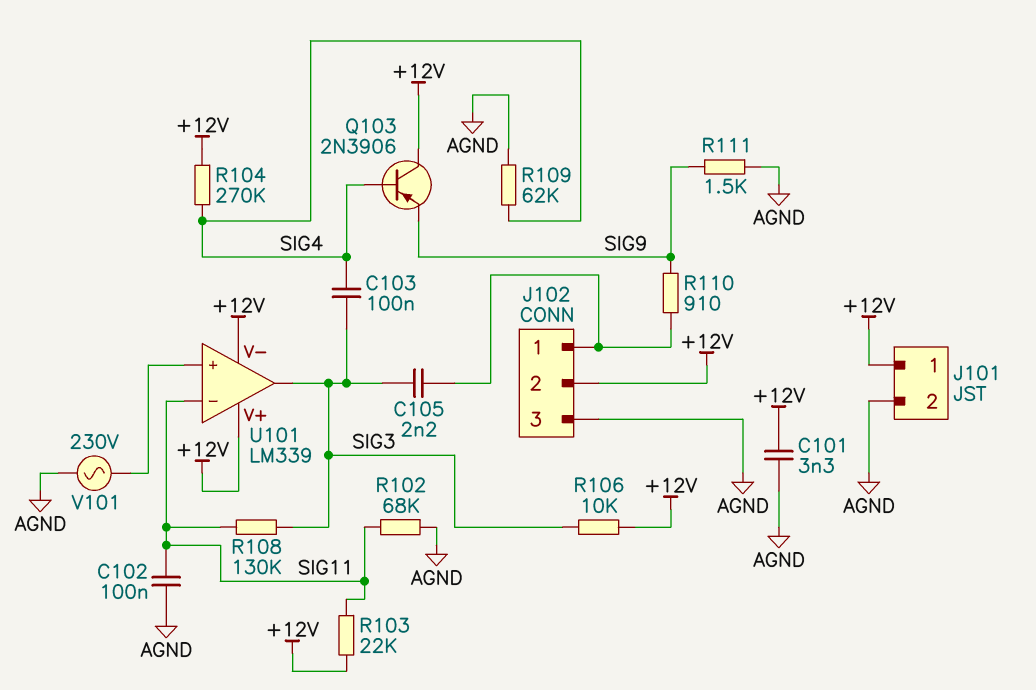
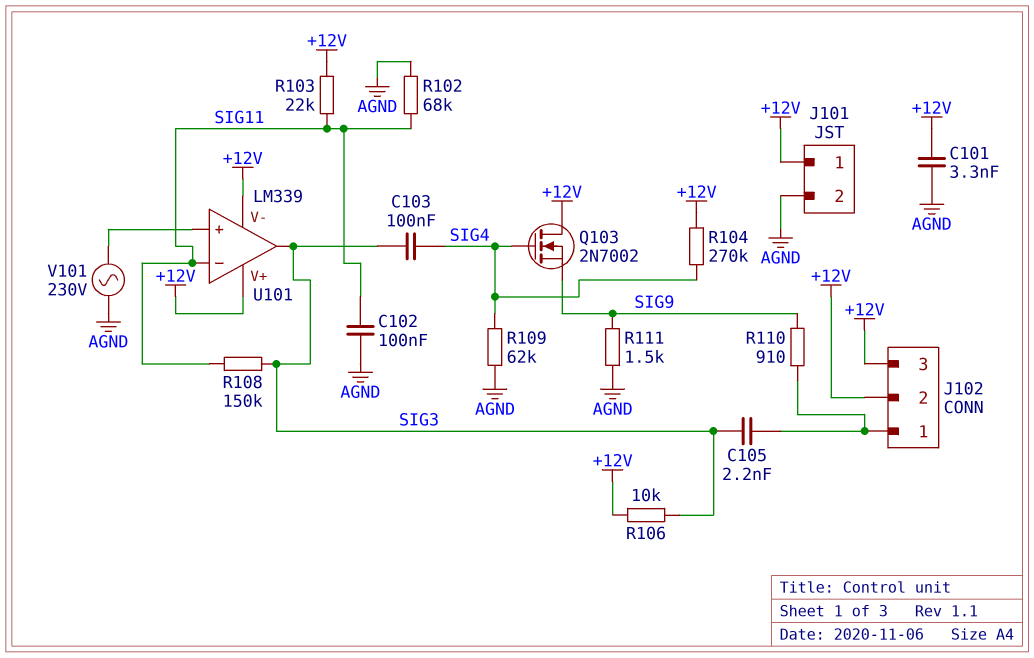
J102 pin 3: AGND -> +12V
Q103: PNP 2N3906 (B SIG4, C +12V, E SIG9) -> NMOS 2N7002 (G SIG4, D +12V, S SIG9)
R108: 130k (SIG3, SIG11) -> 150k (SIG3, SIG11)

